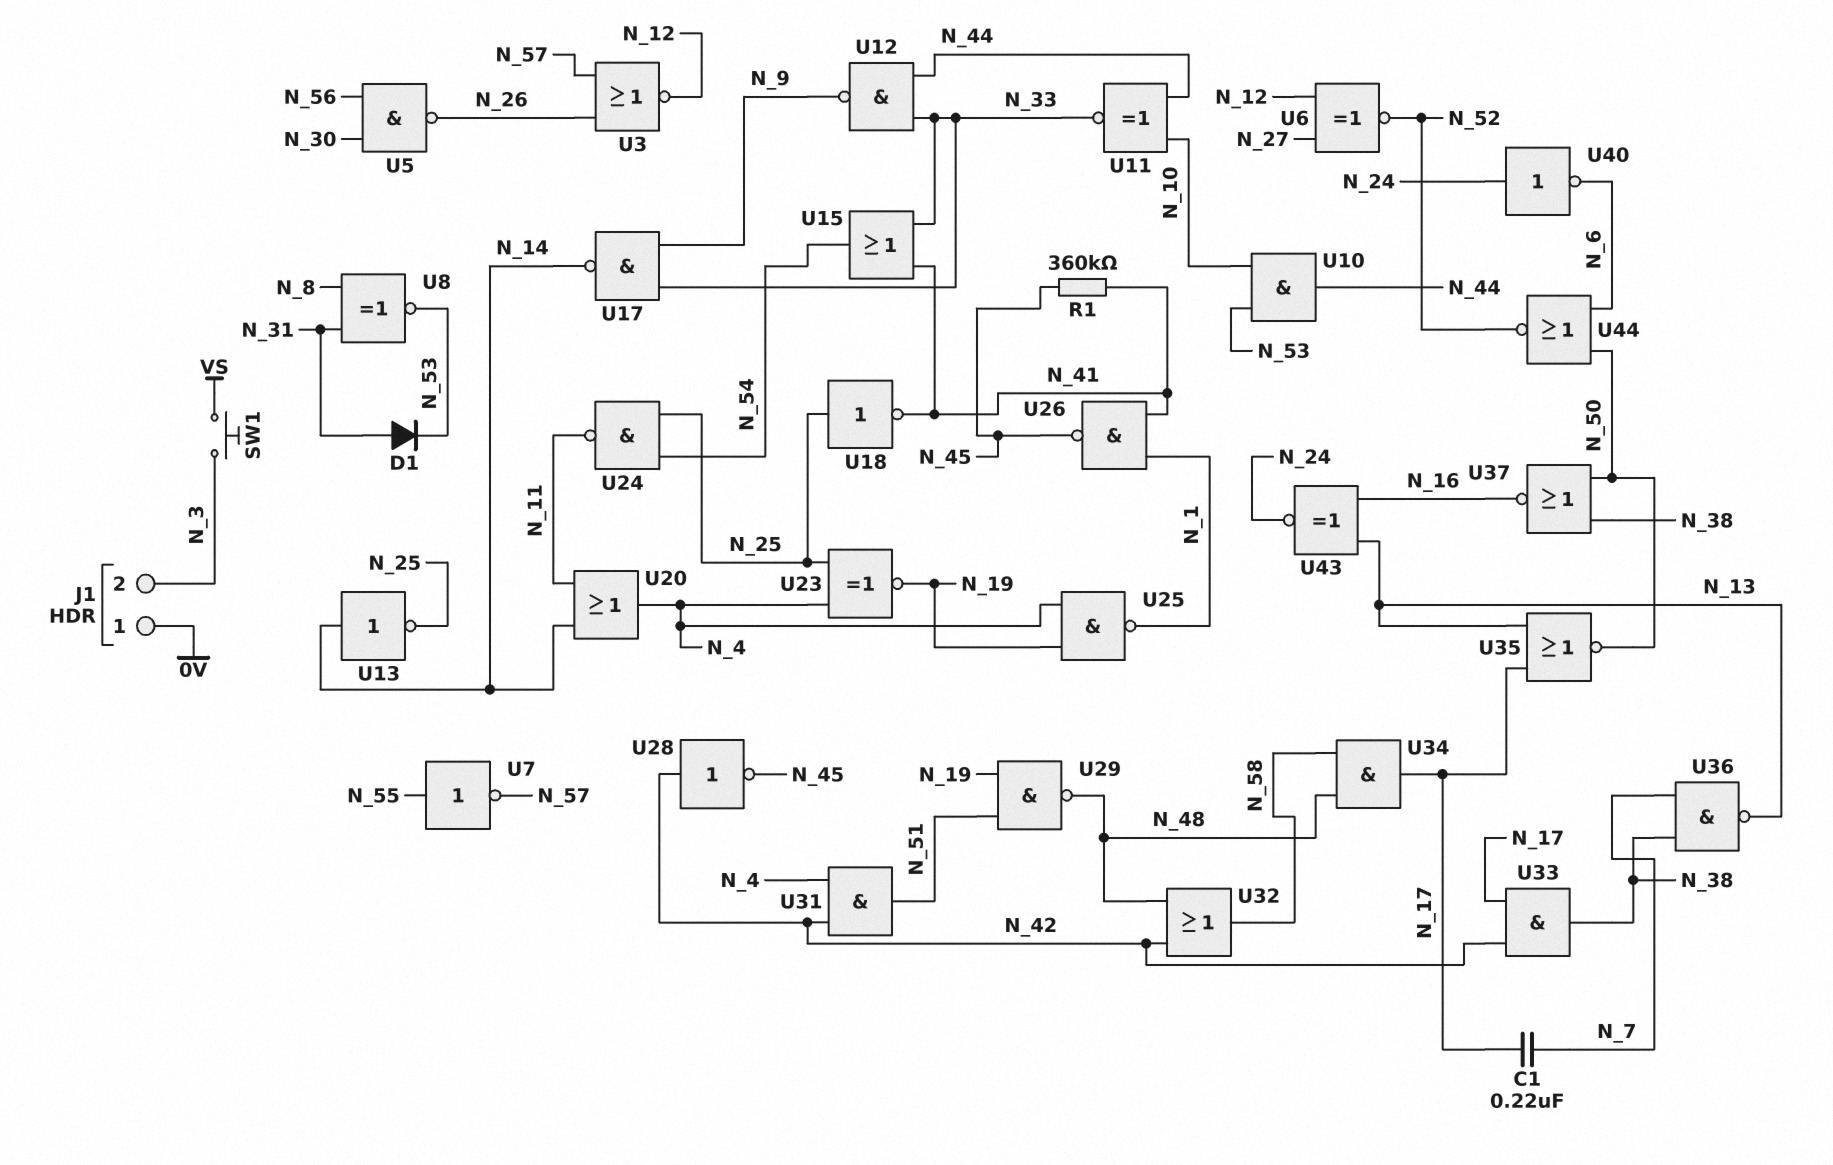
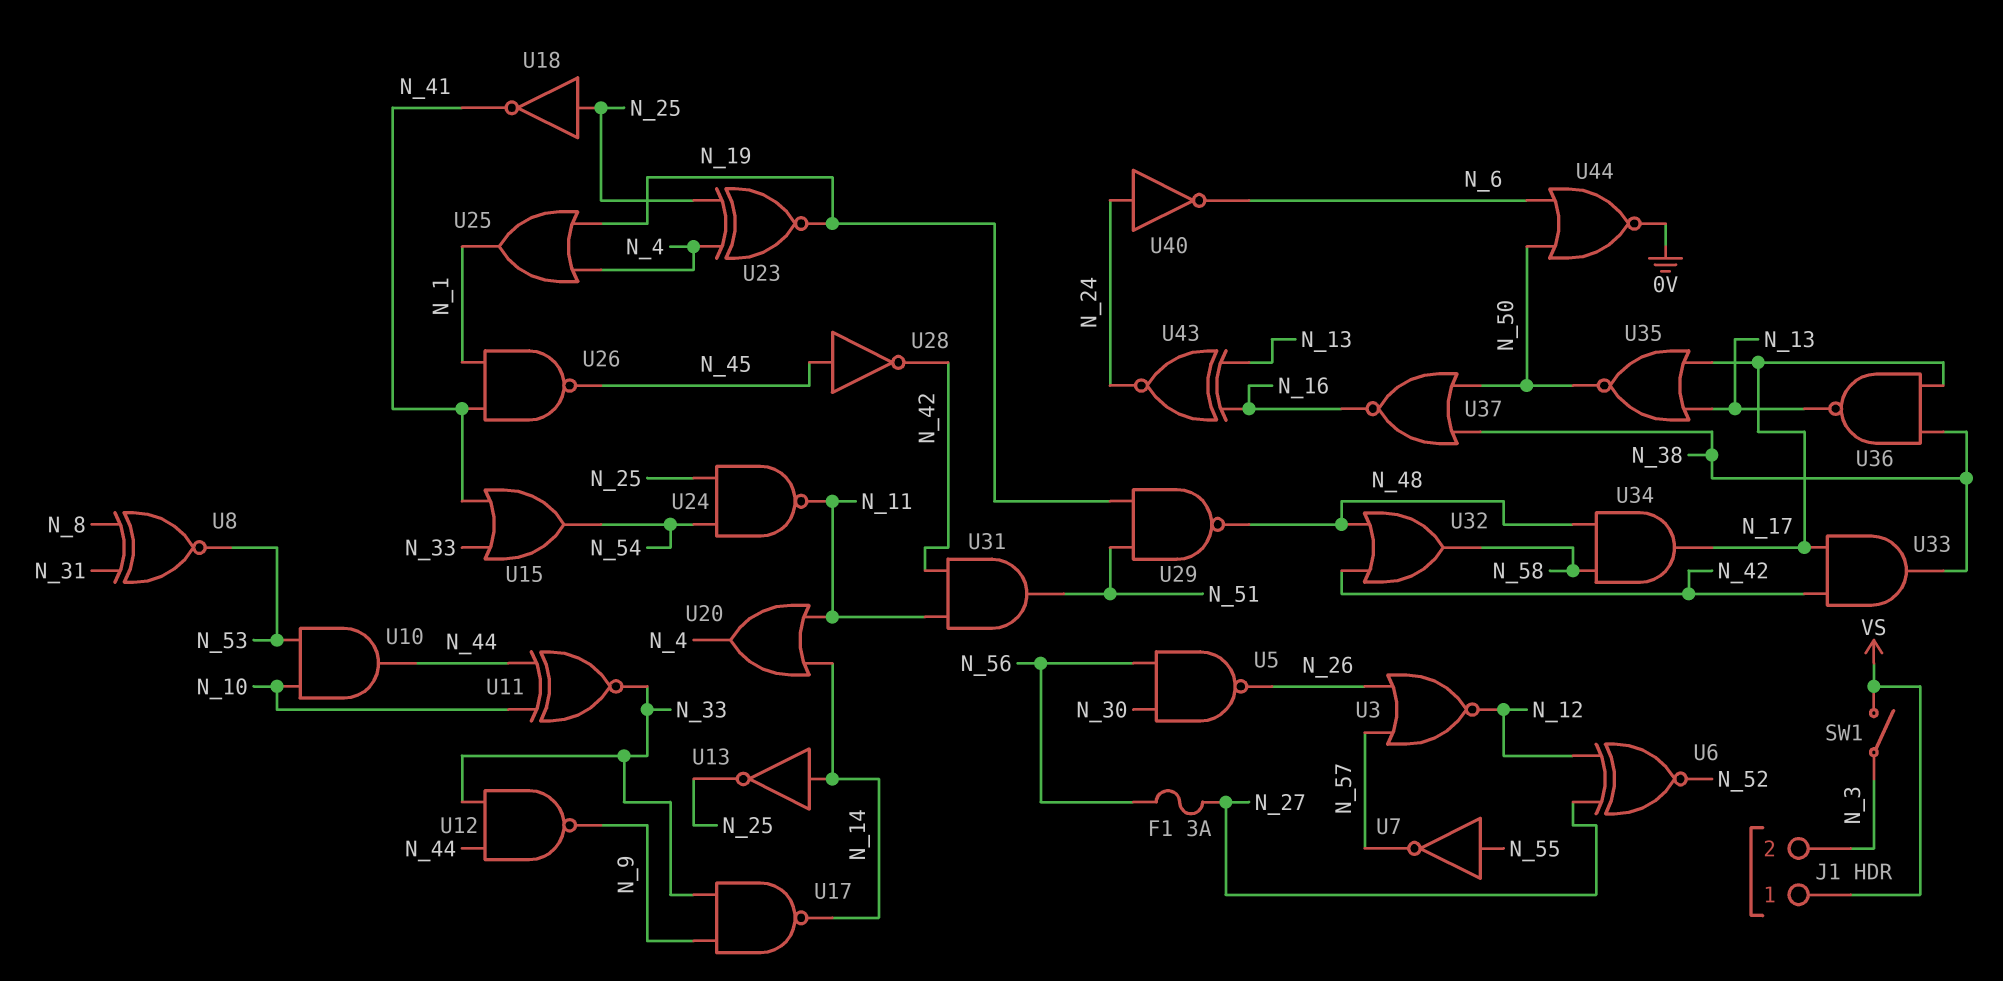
C1: 220nF (N_7, N_17) -> none
D1: diode (A N_31, K N_53) -> none
F1: none -> 3A (N_27, N_56)
J1 pin 1: 0V -> VS
R1: 360k (N_41, N_45) -> none
SW1: button (N_3, VS) -> switch (N_3, VS)
U25: NAND (in N_4, in N_19, out N_1) -> OR (in N_4, in N_19, out N_1)
U28: NOT (in N_42, out N_45) -> NOT (in N_45, out N_42)
U31: AND (in N_4, in N_42, out N_51) -> AND (in N_11, in N_42, out N_51)
U36: NAND (in N_7, in N_38, out N_13) -> NAND (in N_17, in N_38, out N_13)
U44: NOR (in N_6, in N_50, out N_52) -> NOR (in N_6, in N_50, out 0V)

